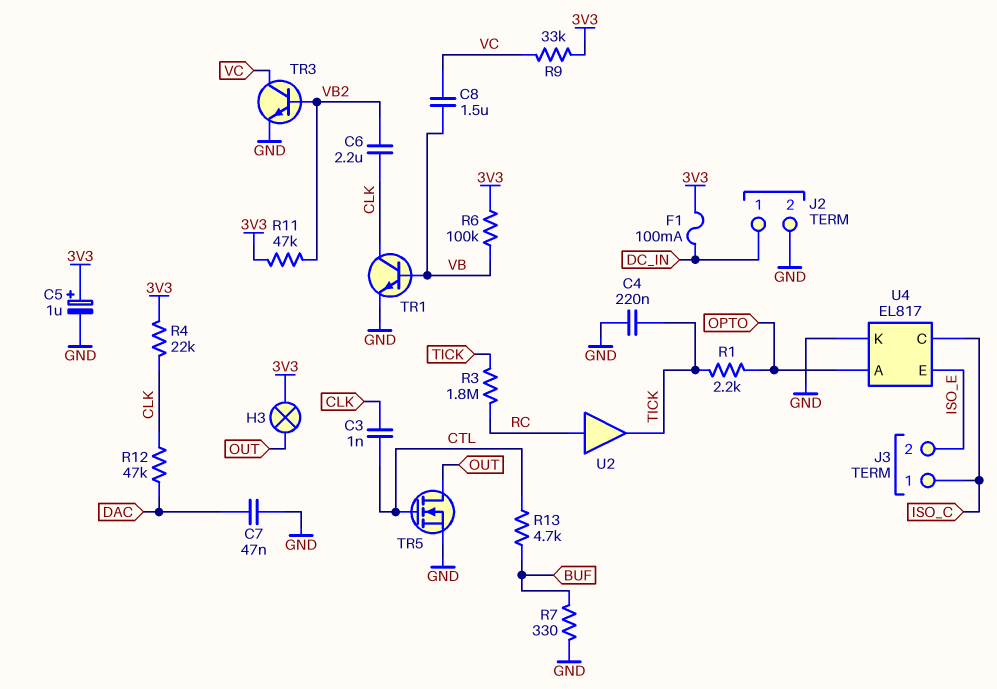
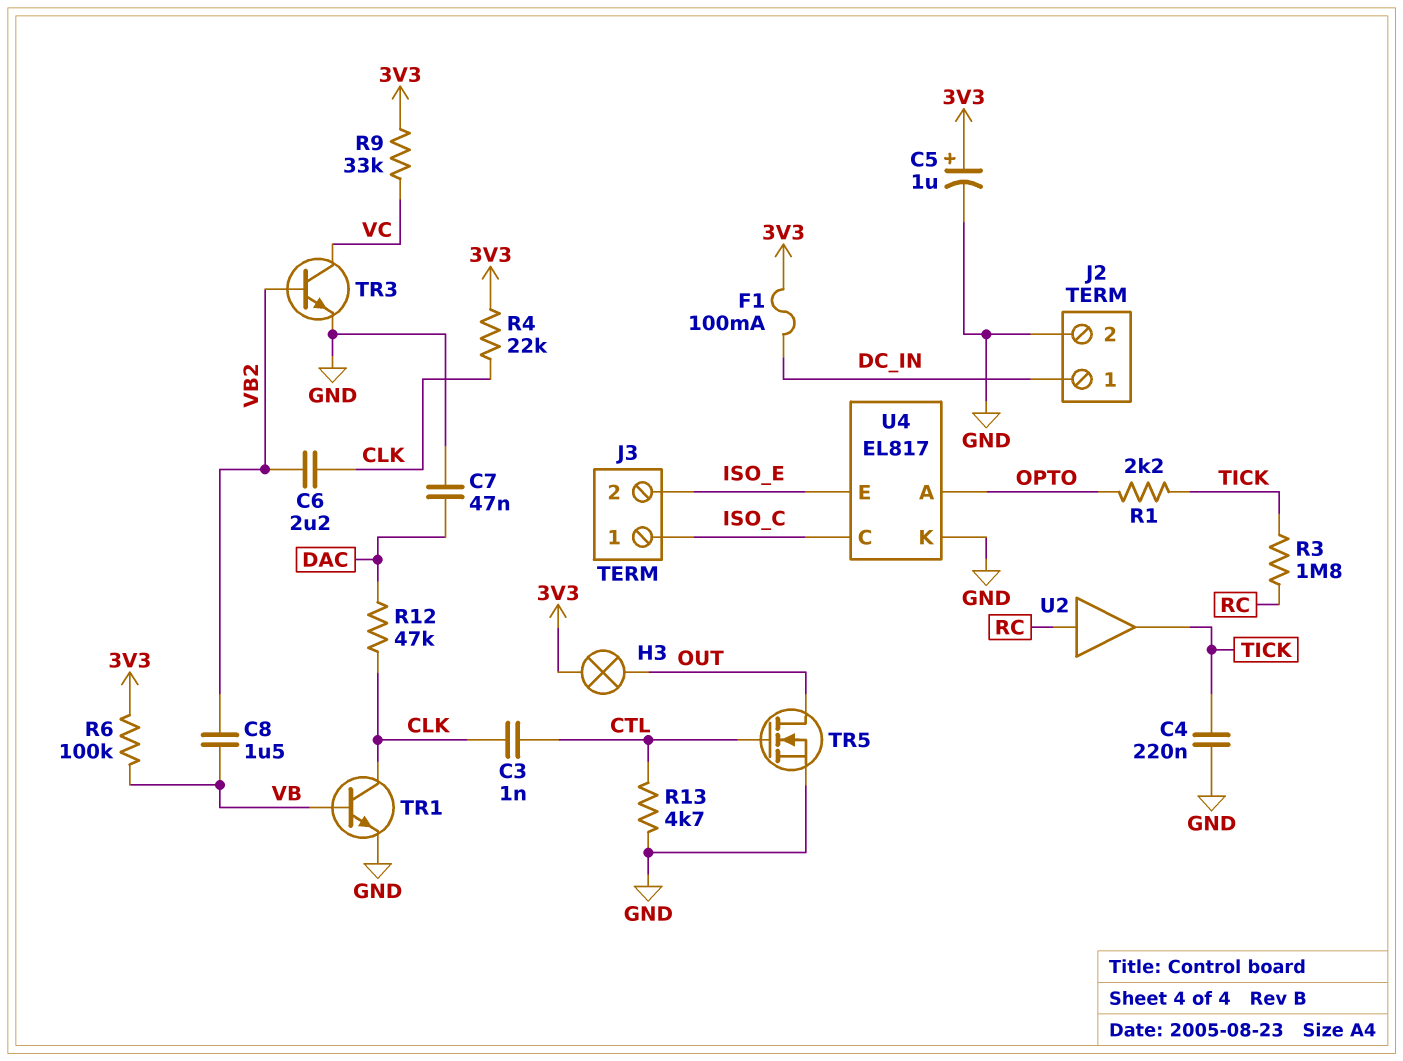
C8: 1.5uF (VB, VC) -> 1.5uF (VB, VB2)
R7: 330 (BUF, GND) -> none
R11: 47k (3V3, VB2) -> none
R13: 4.7k (BUF, CTL) -> 4.7k (CTL, GND)

